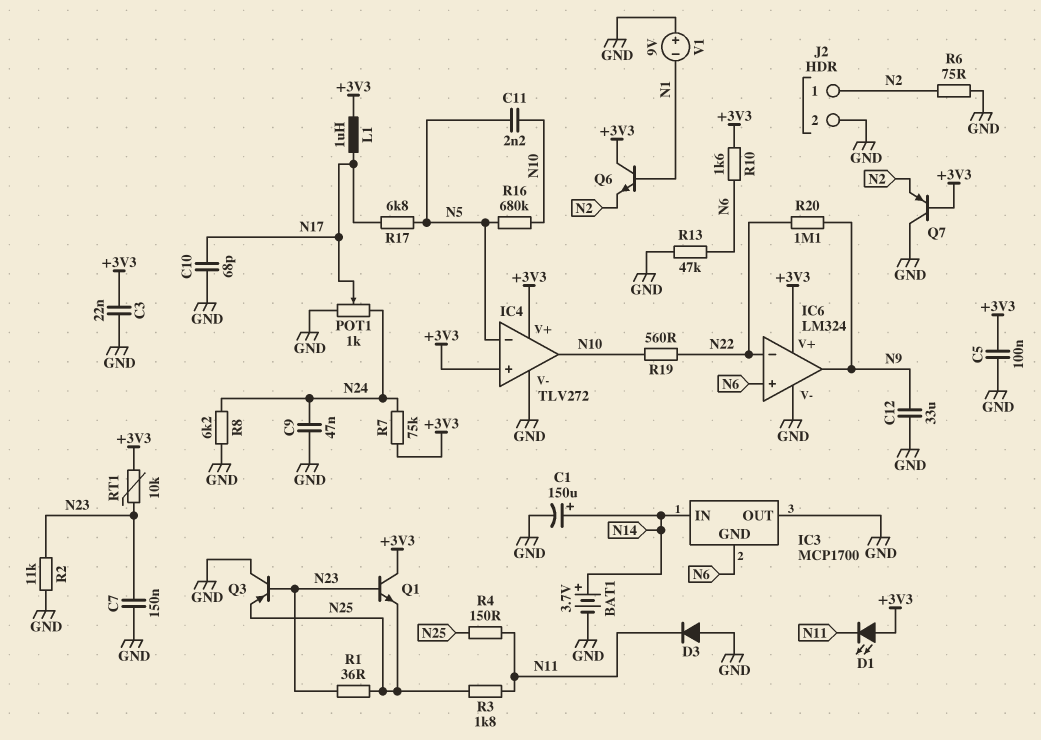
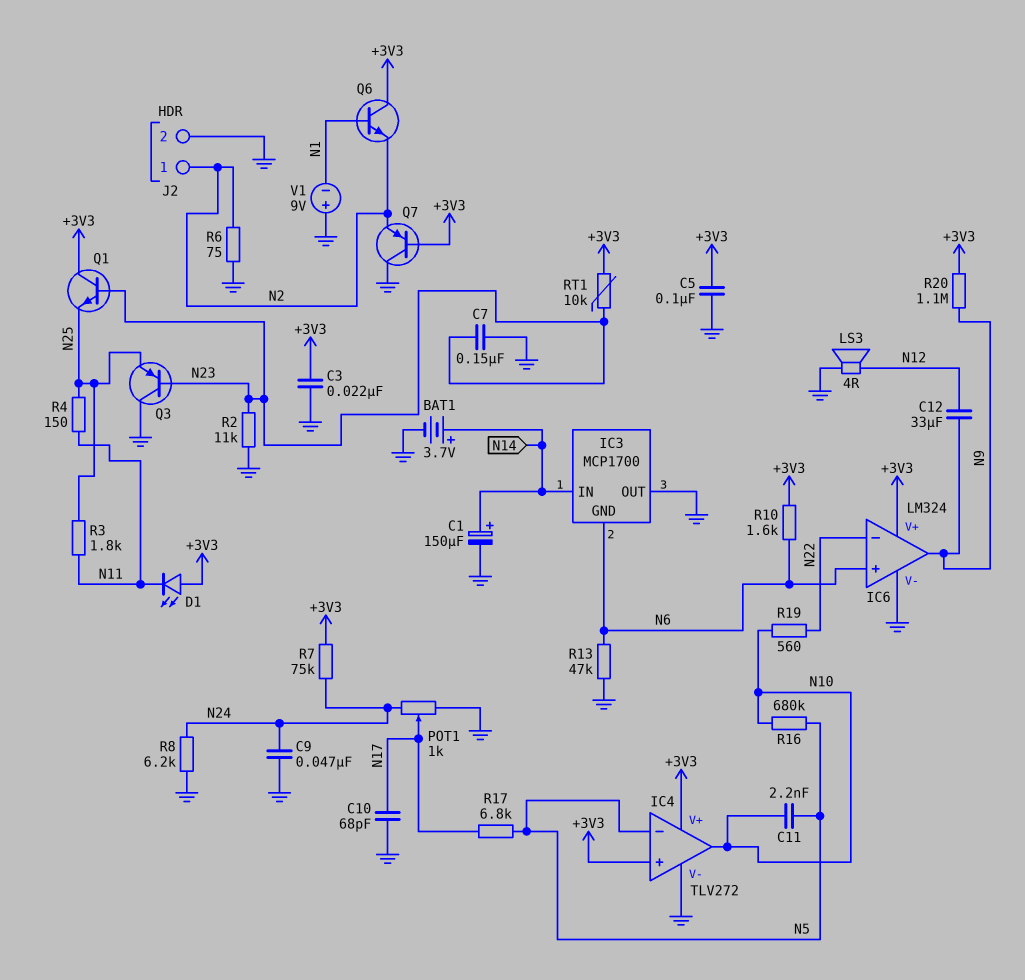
C12: 33uF (GND, N9) -> 33uF (N9, N12)
D3: diode (A GND, K N11) -> none
L1: 1uH (+3V3, N17) -> none
LS3: none -> speaker 4R (GND, N12)
R1: 36 (N23, N25) -> none
R20: 1.1M (N9, N22) -> 1.1M (+3V3, N9)

